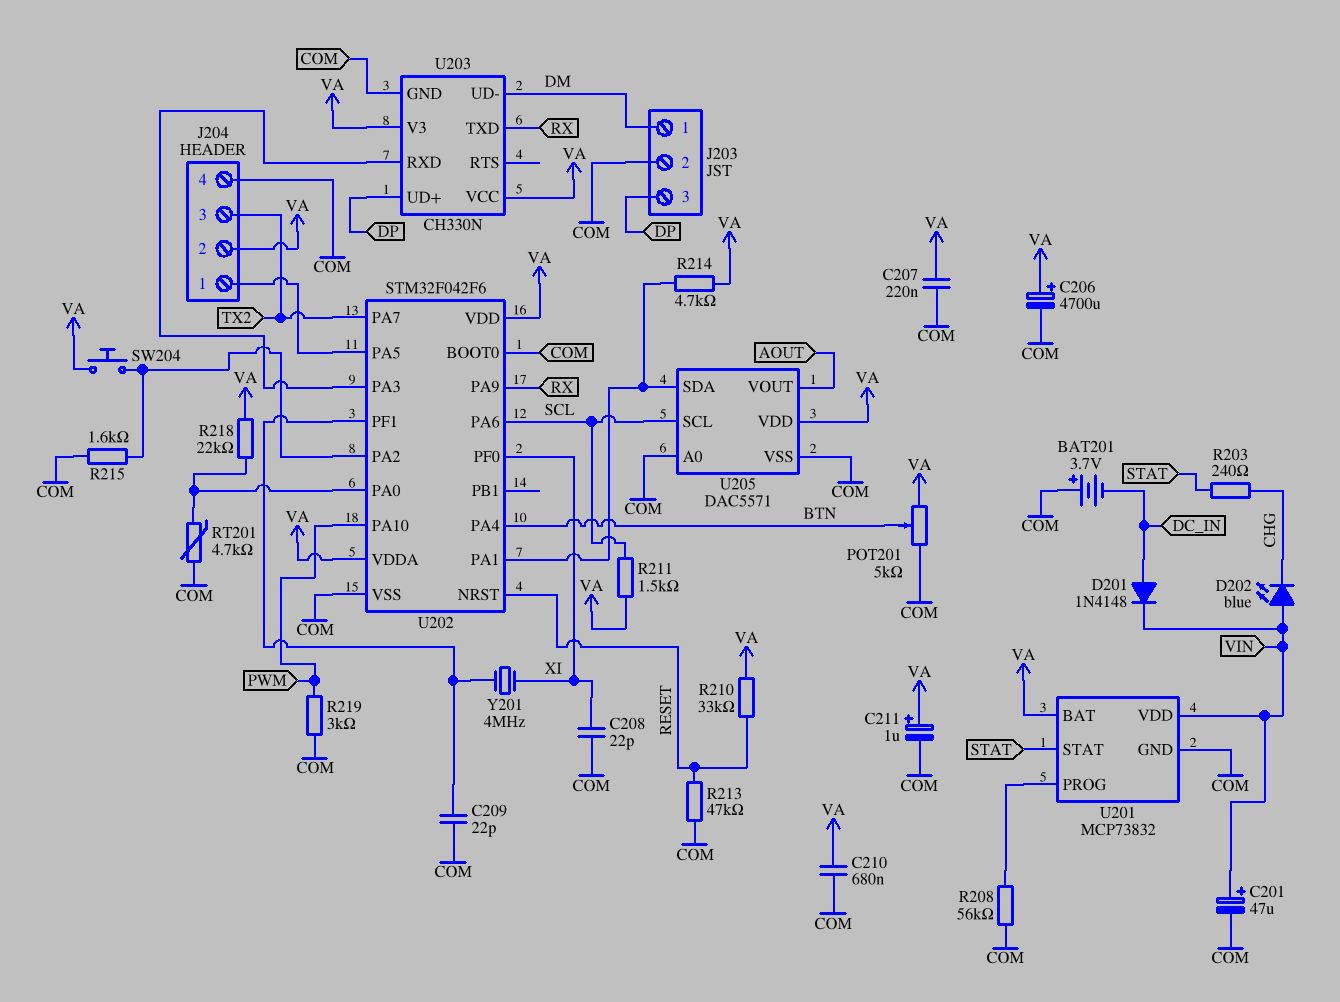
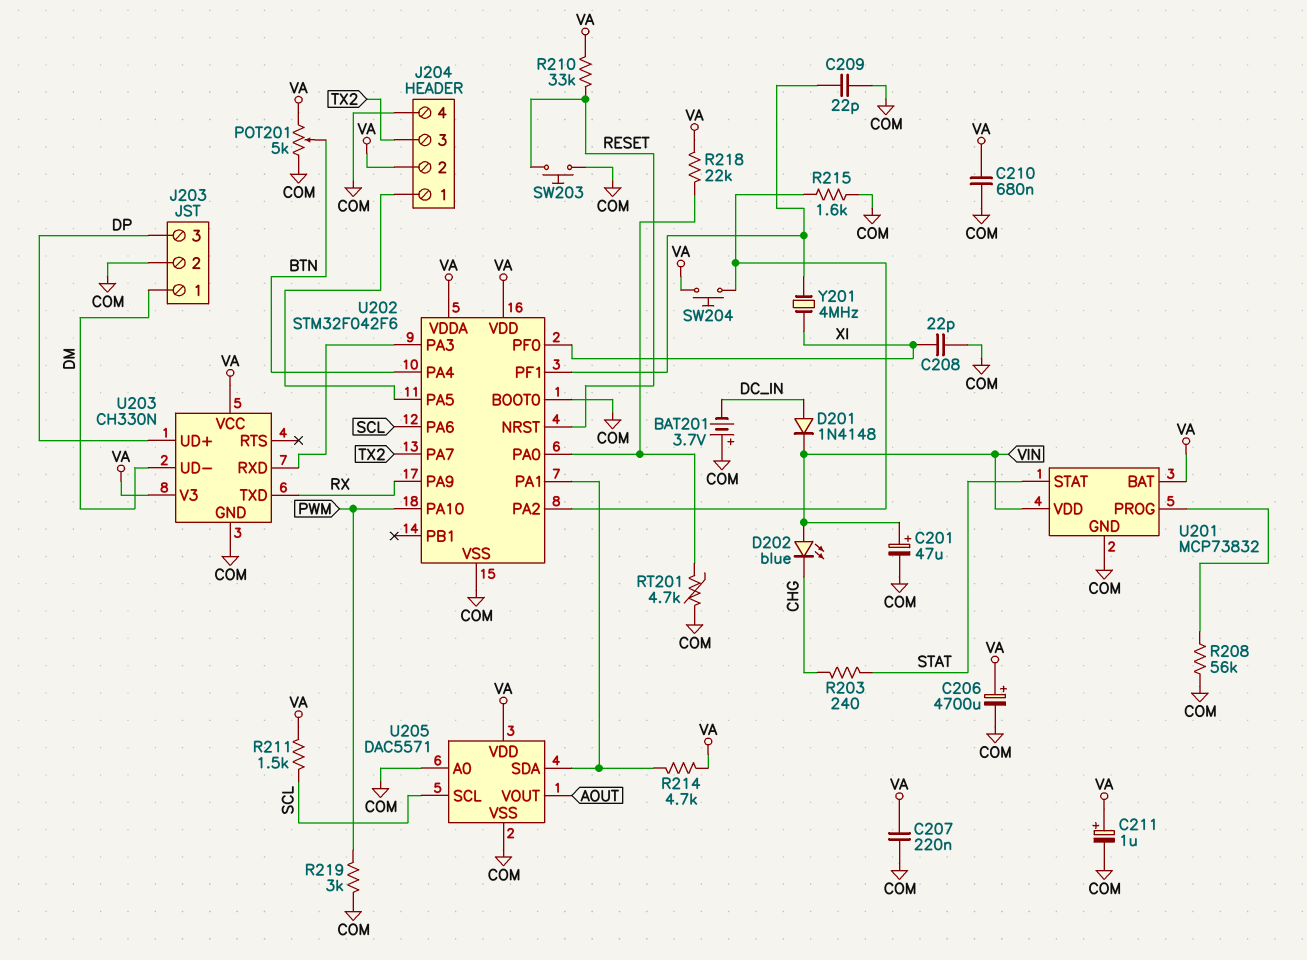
R213: 47k (COM, RESET) -> none
SW203: none -> button (COM, RESET)

